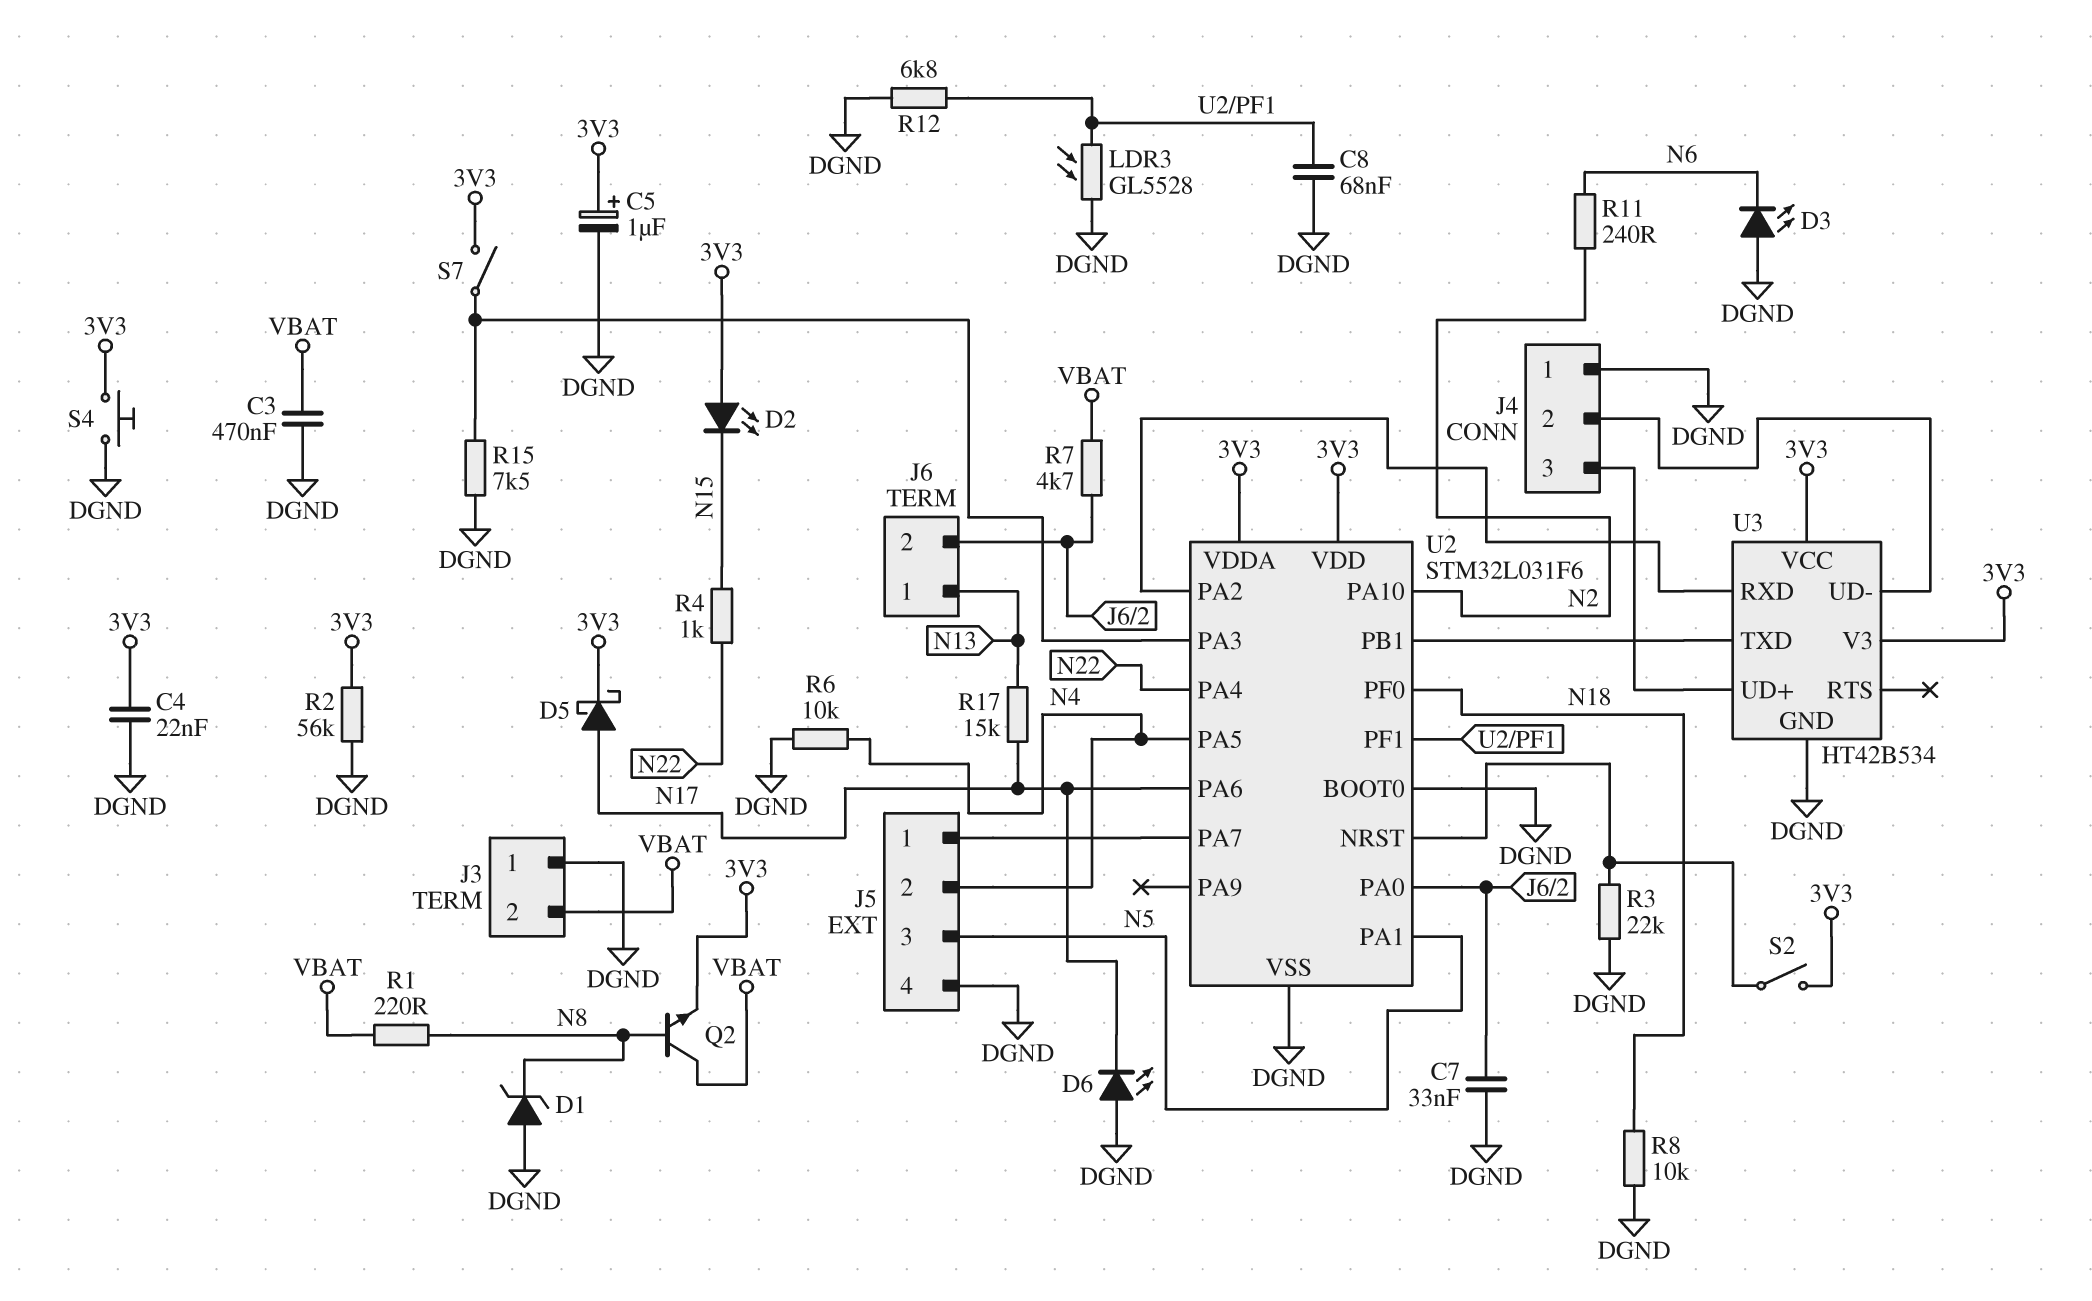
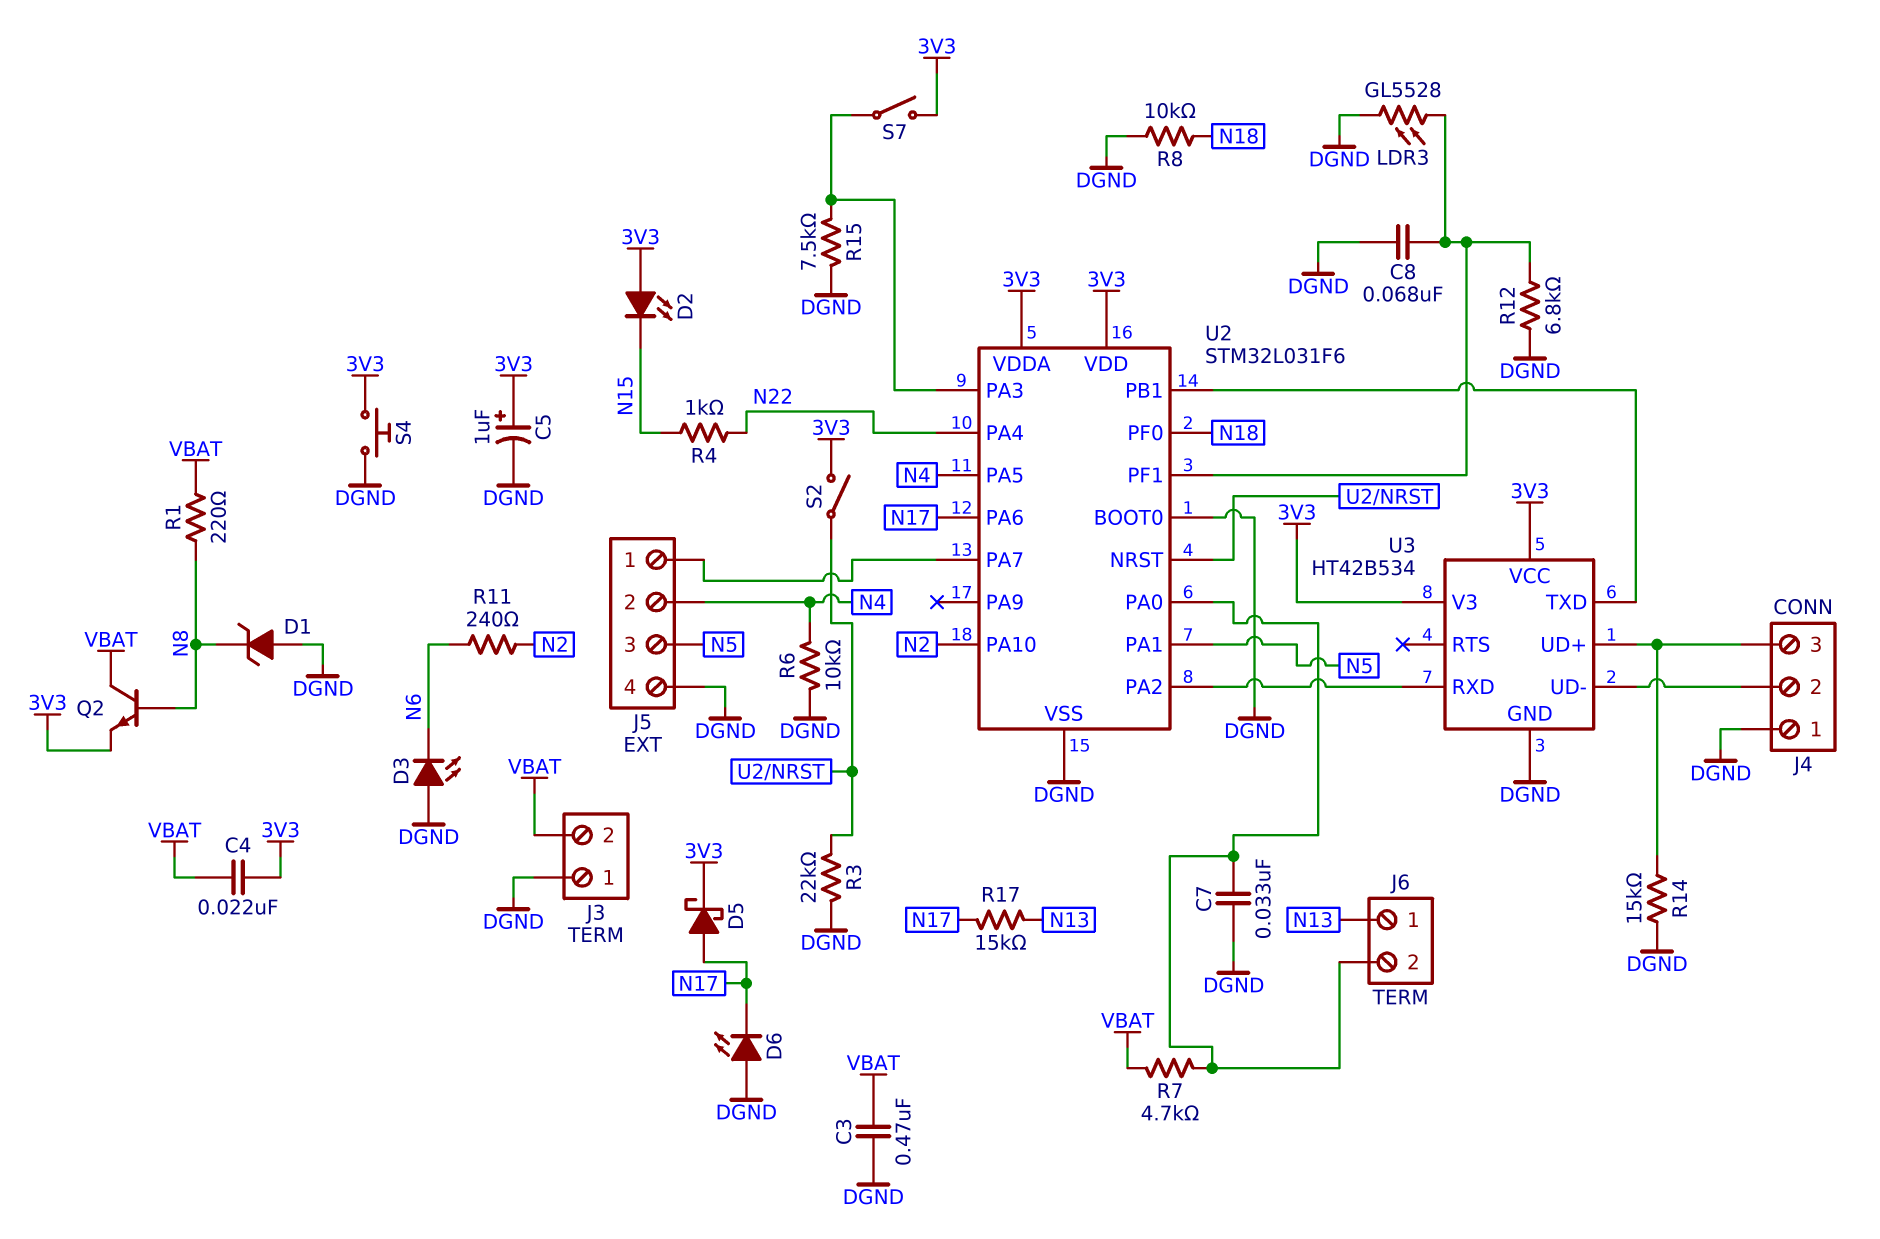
C4: 22nF (3V3, DGND) -> 22nF (3V3, VBAT)
R2: 56k (3V3, DGND) -> none
R14: none -> 15k (DGND, J4/3)

